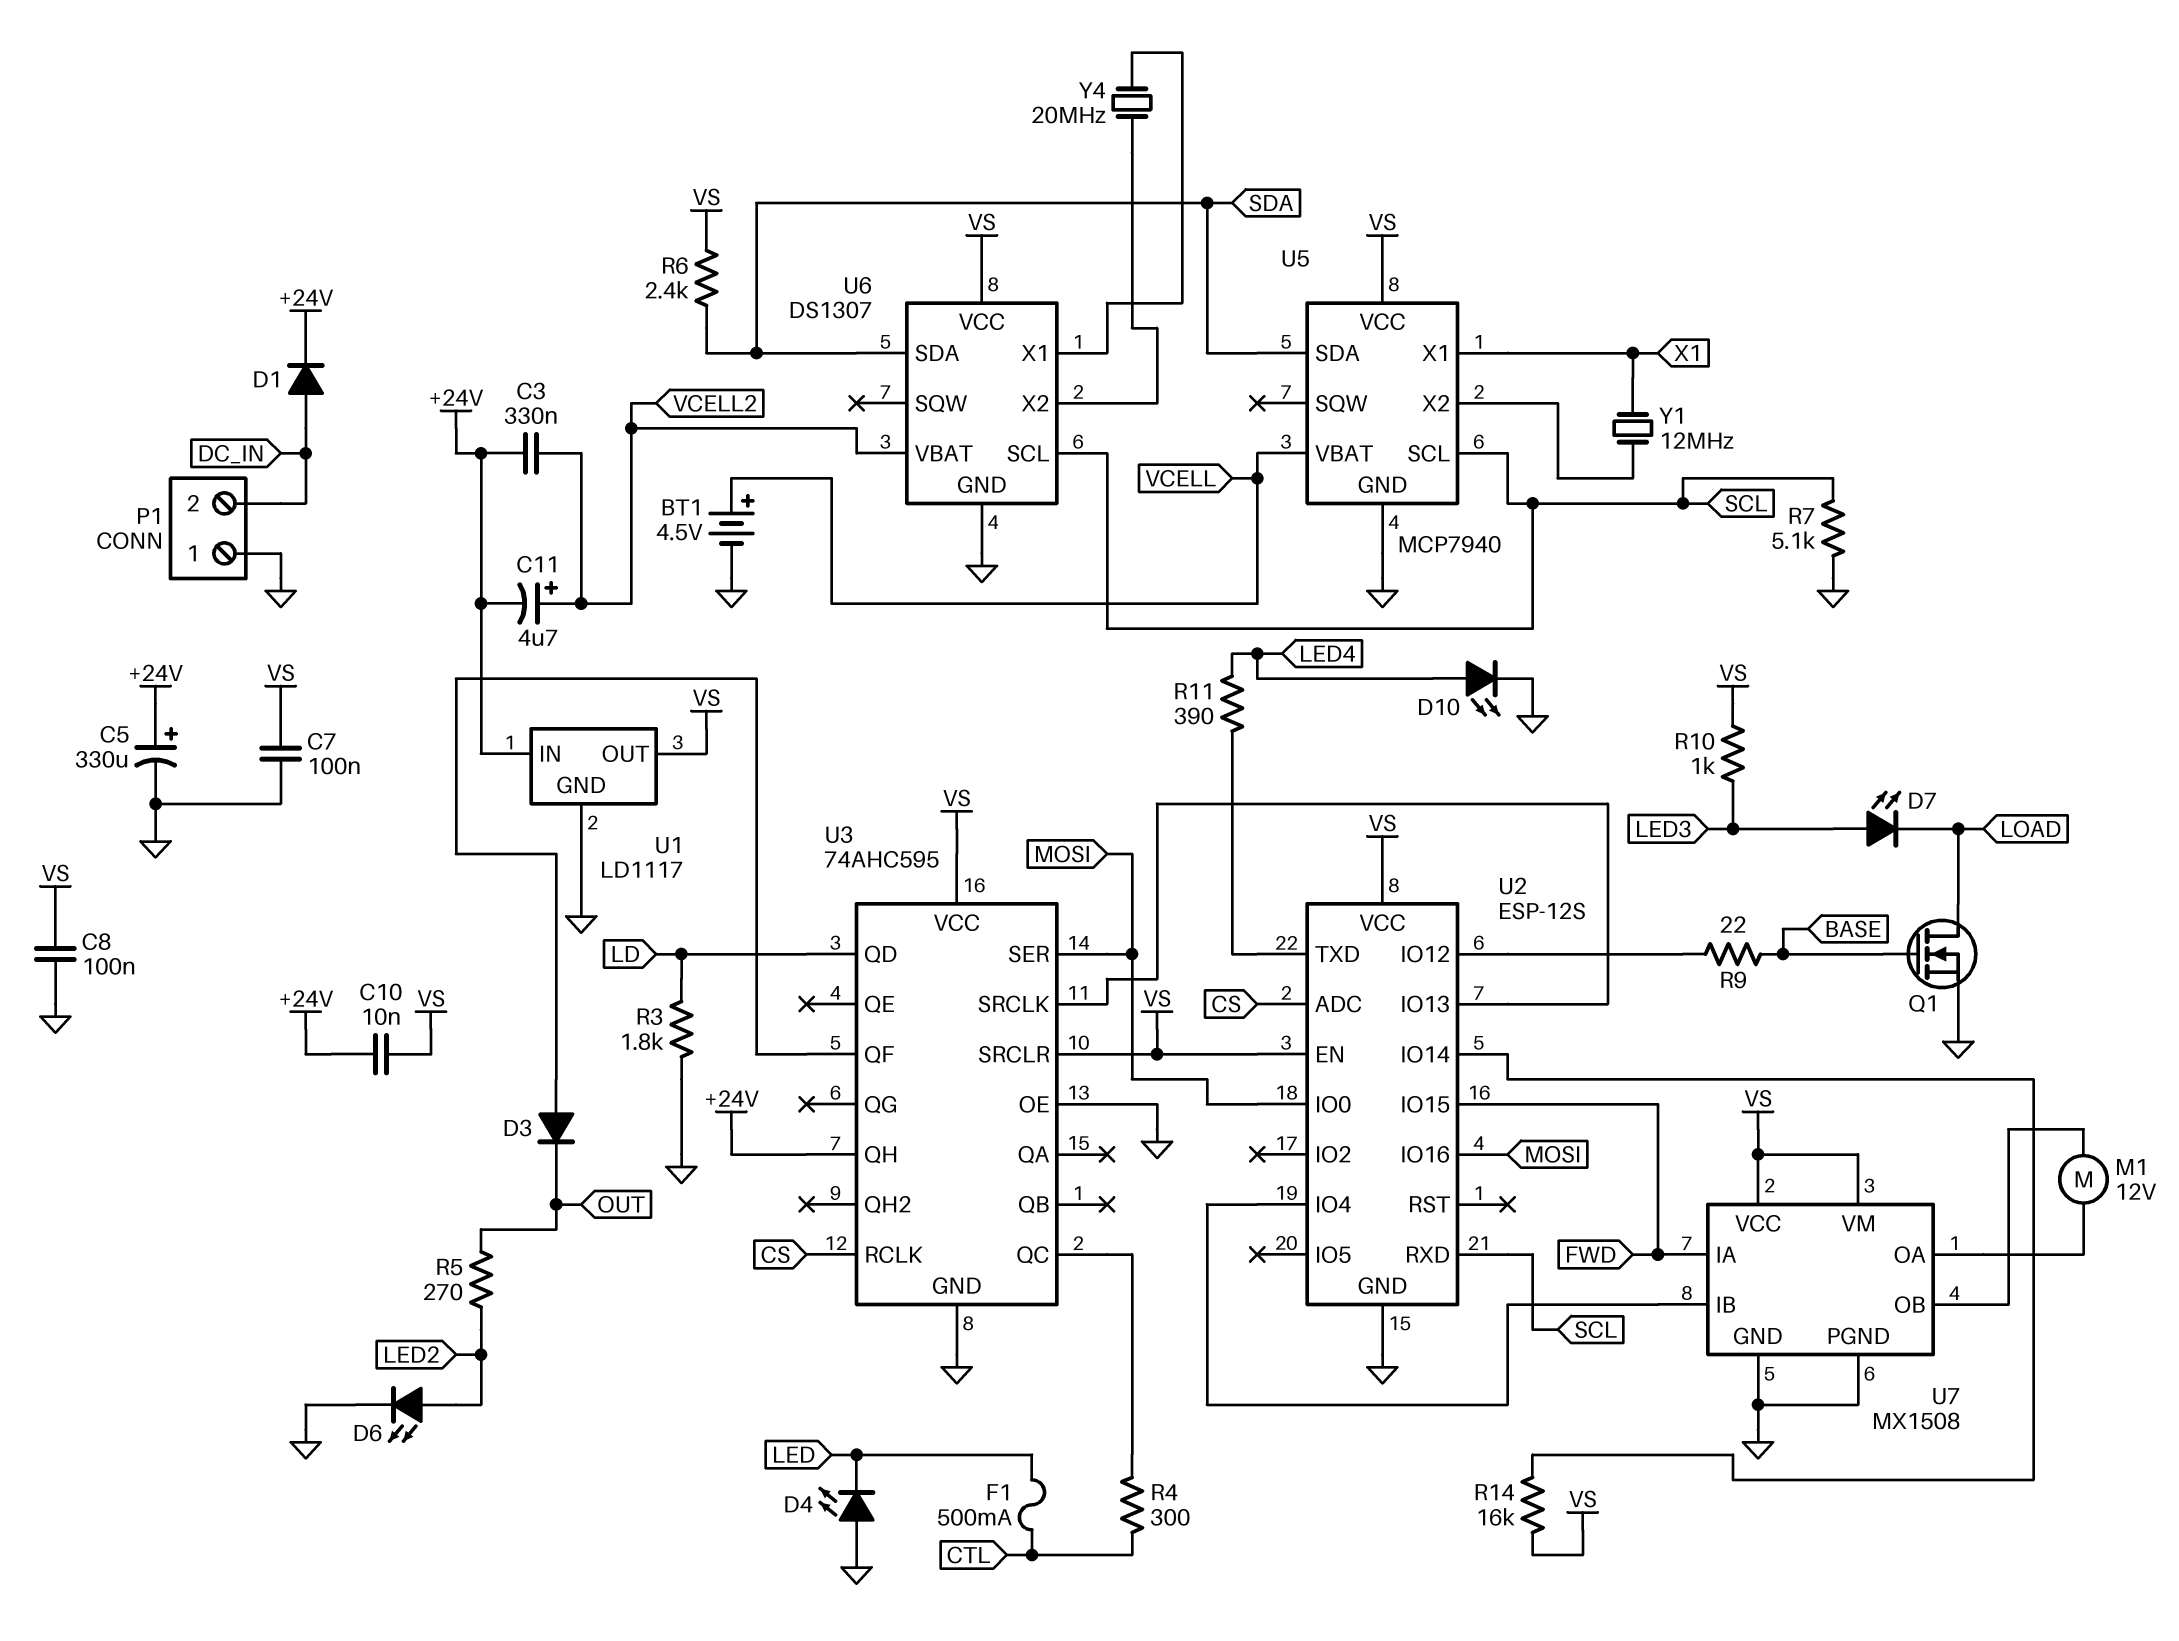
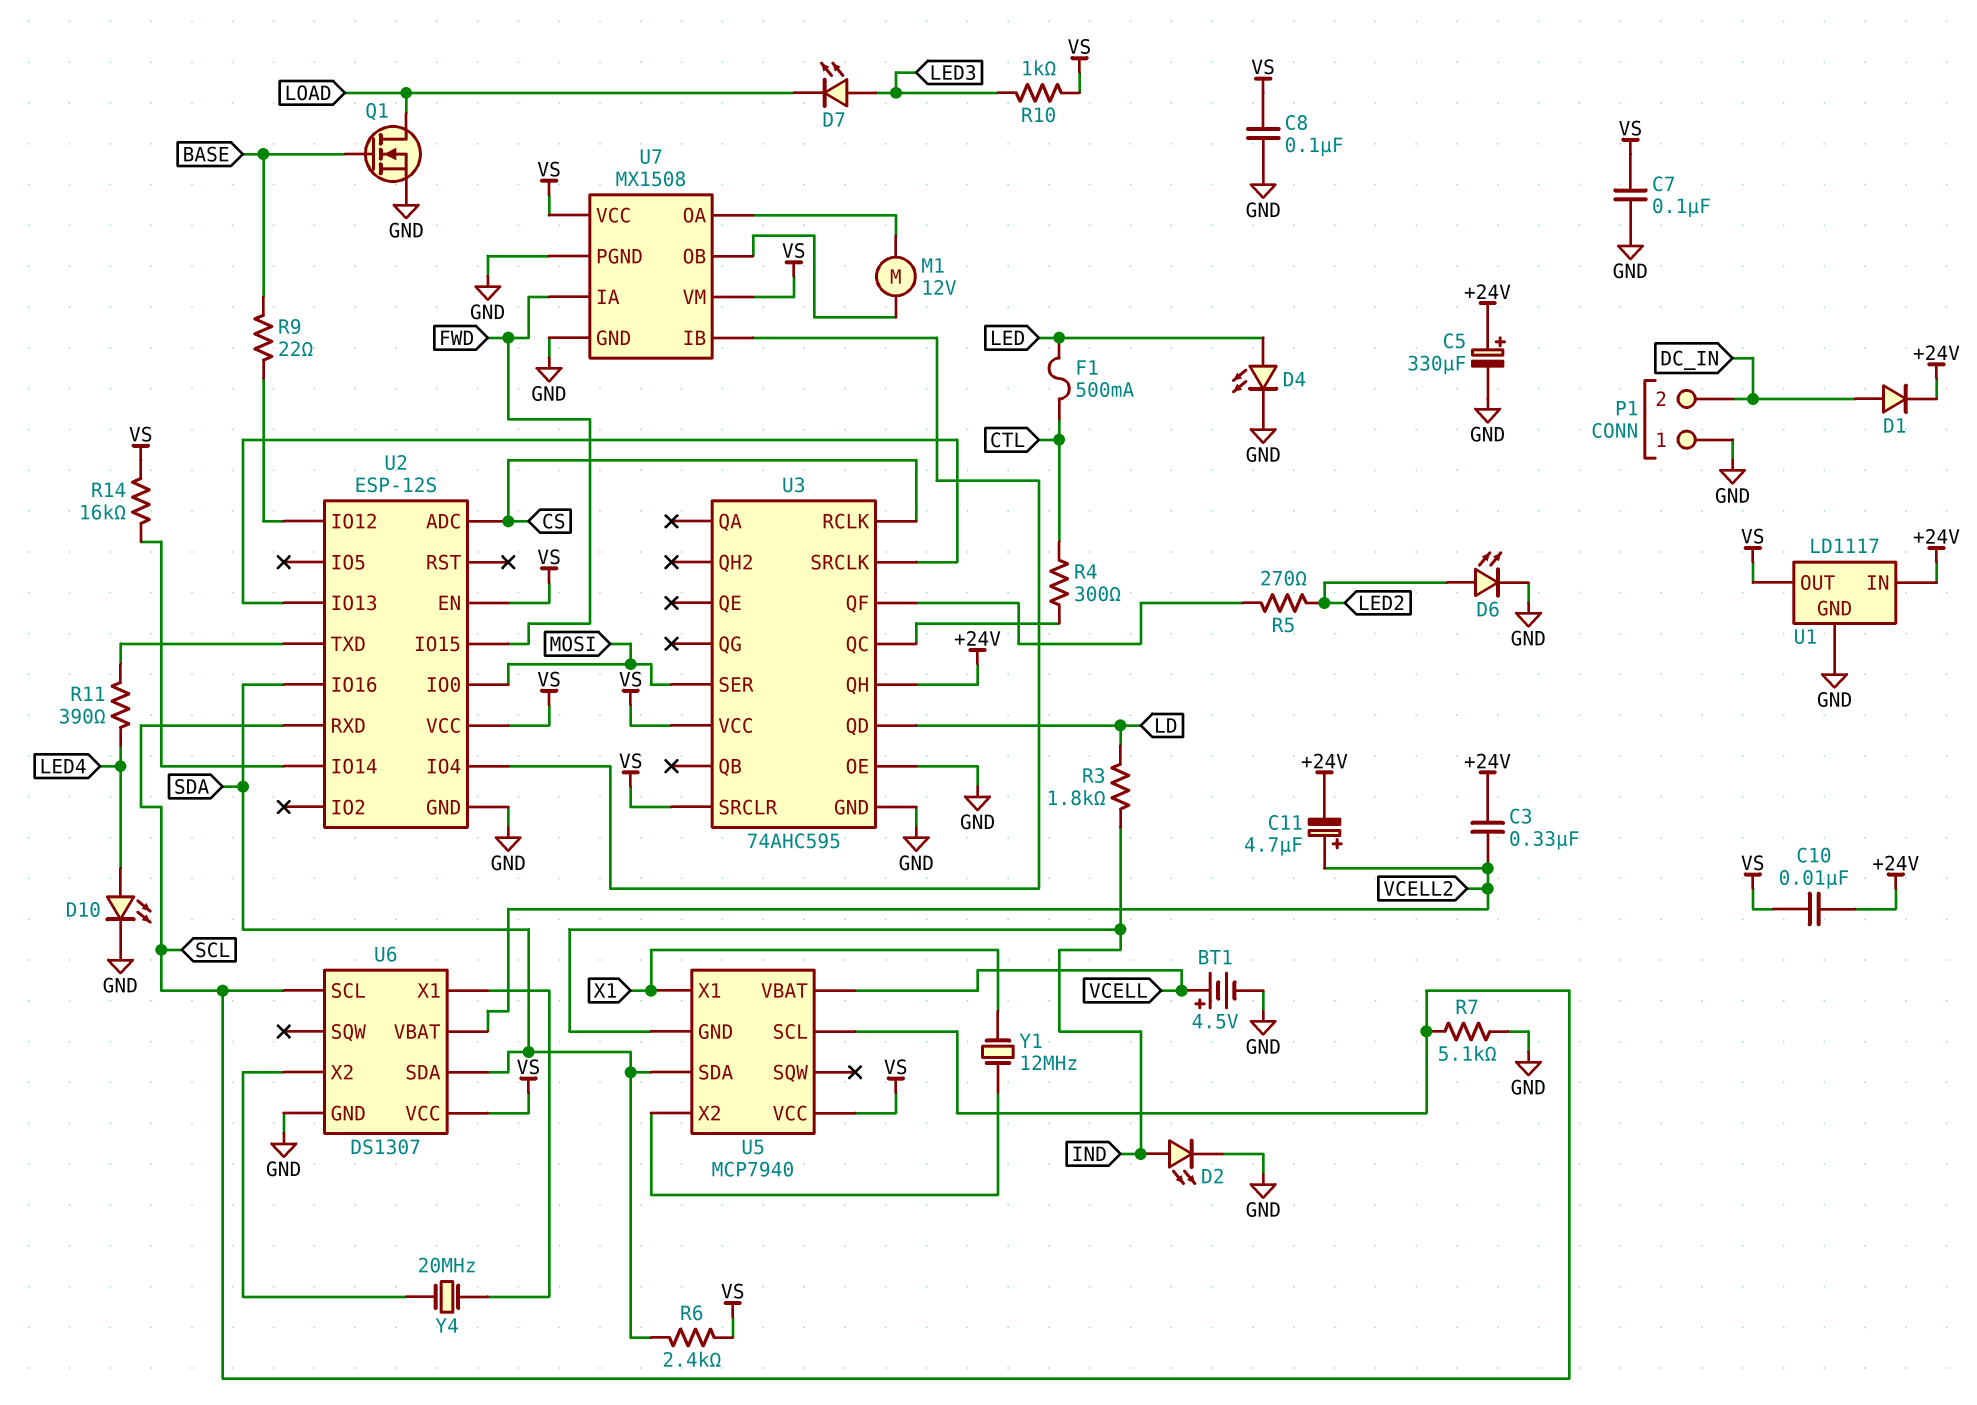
D2: none -> LED (A IND, K GND)
D3: diode (A U3/QF, K OUT) -> none
D4: LED (A GND, K LED) -> LED (A LED, K GND)
R3: 1.8k (GND, LD) -> 1.8k (IND, LD)
R5: 270 (LED2, OUT) -> 270 (LED2, U3/QF)
U2 pin IO16: MOSI -> SDA
U5 pin GND: GND -> IND

